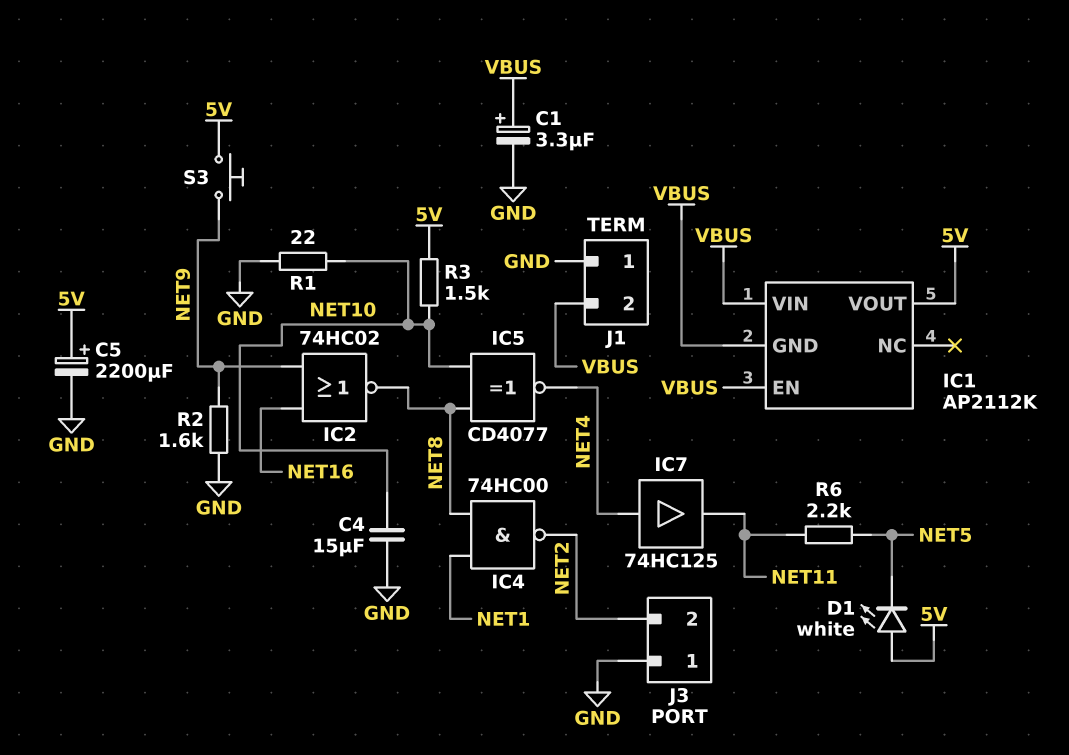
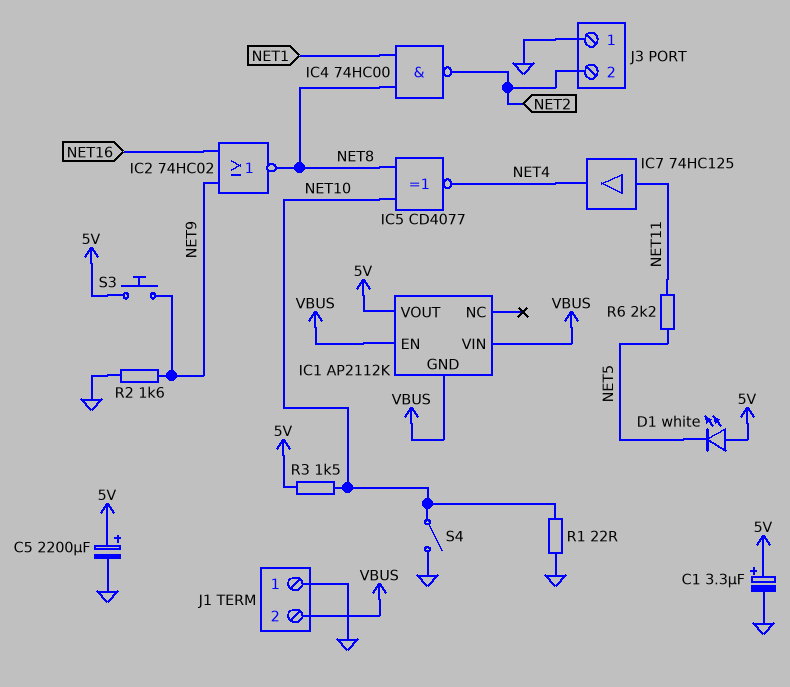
C1: 3.3uF (plus VBUS, minus GND) -> 3.3uF (plus 5V, minus GND)
C4: 15uF (GND, NET10) -> none
IC7: buffer 74HC125 (in NET4, out NET11) -> buffer 74HC125 (in NET11, out NET4)
S4: none -> switch (GND, NET10)

